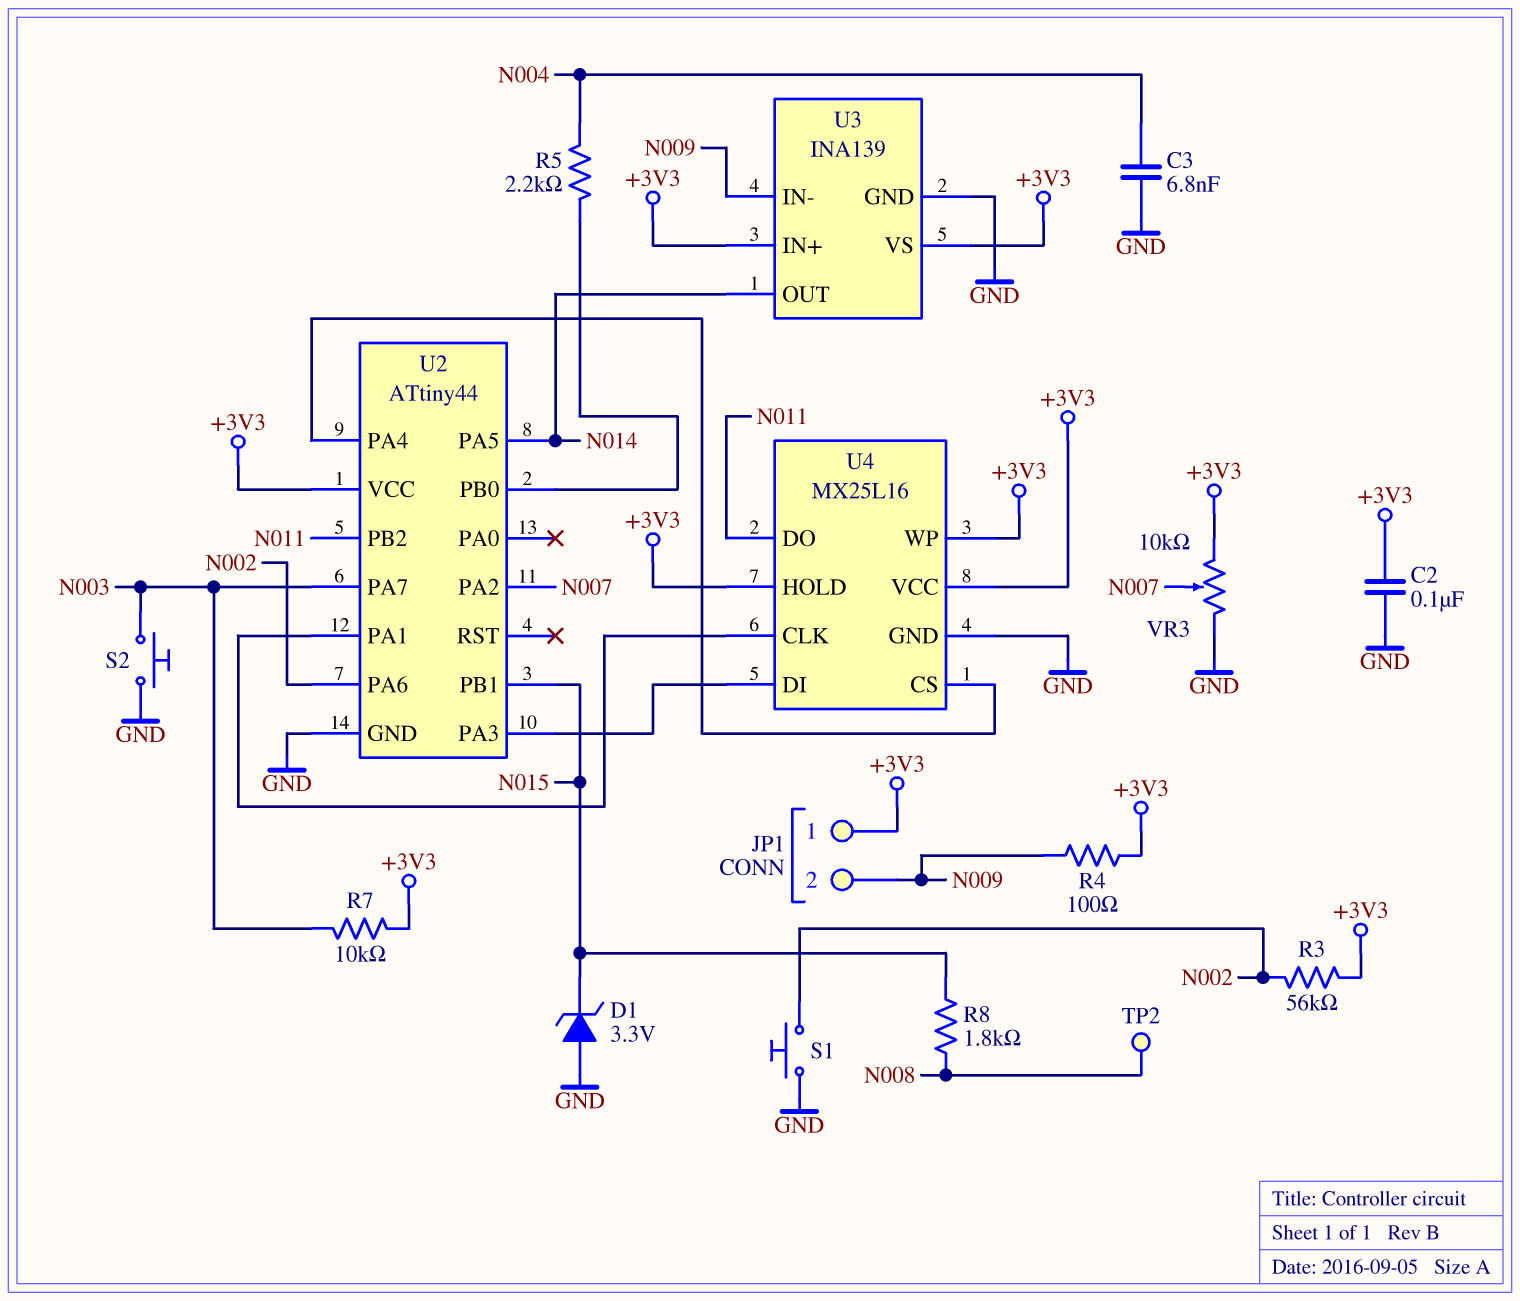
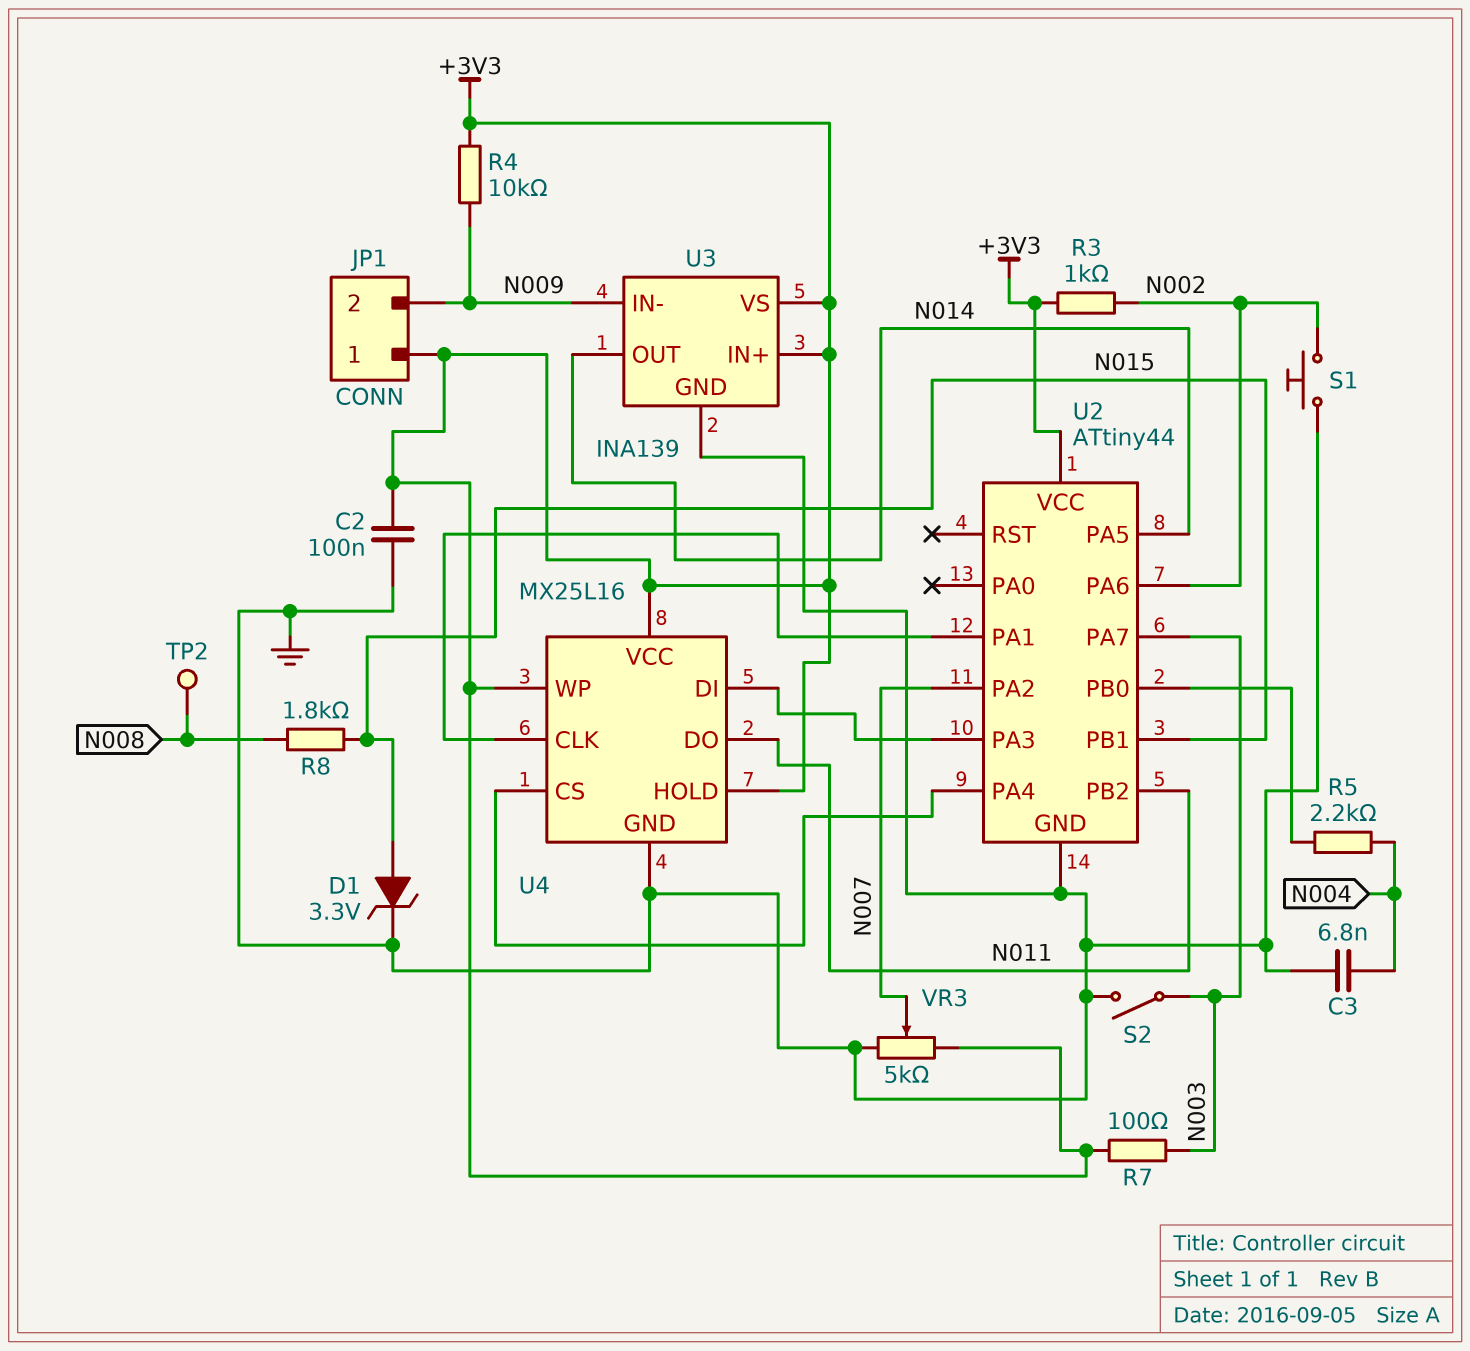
D1: zener 3.3V (A GND, K N015) -> zener 3.3V (A N015, K GND)
R3: 56k (+3V3, N002) -> 1k (+3V3, N002)
R4: 100 (+3V3, N009) -> 10k (+3V3, N009)
R7: 10k (+3V3, N003) -> 100 (+3V3, N003)
S2: button (GND, N003) -> switch (GND, N003)
VR3: 10k (+3V3, GND, wiper N007) -> 5k (+3V3, GND, wiper N007)

